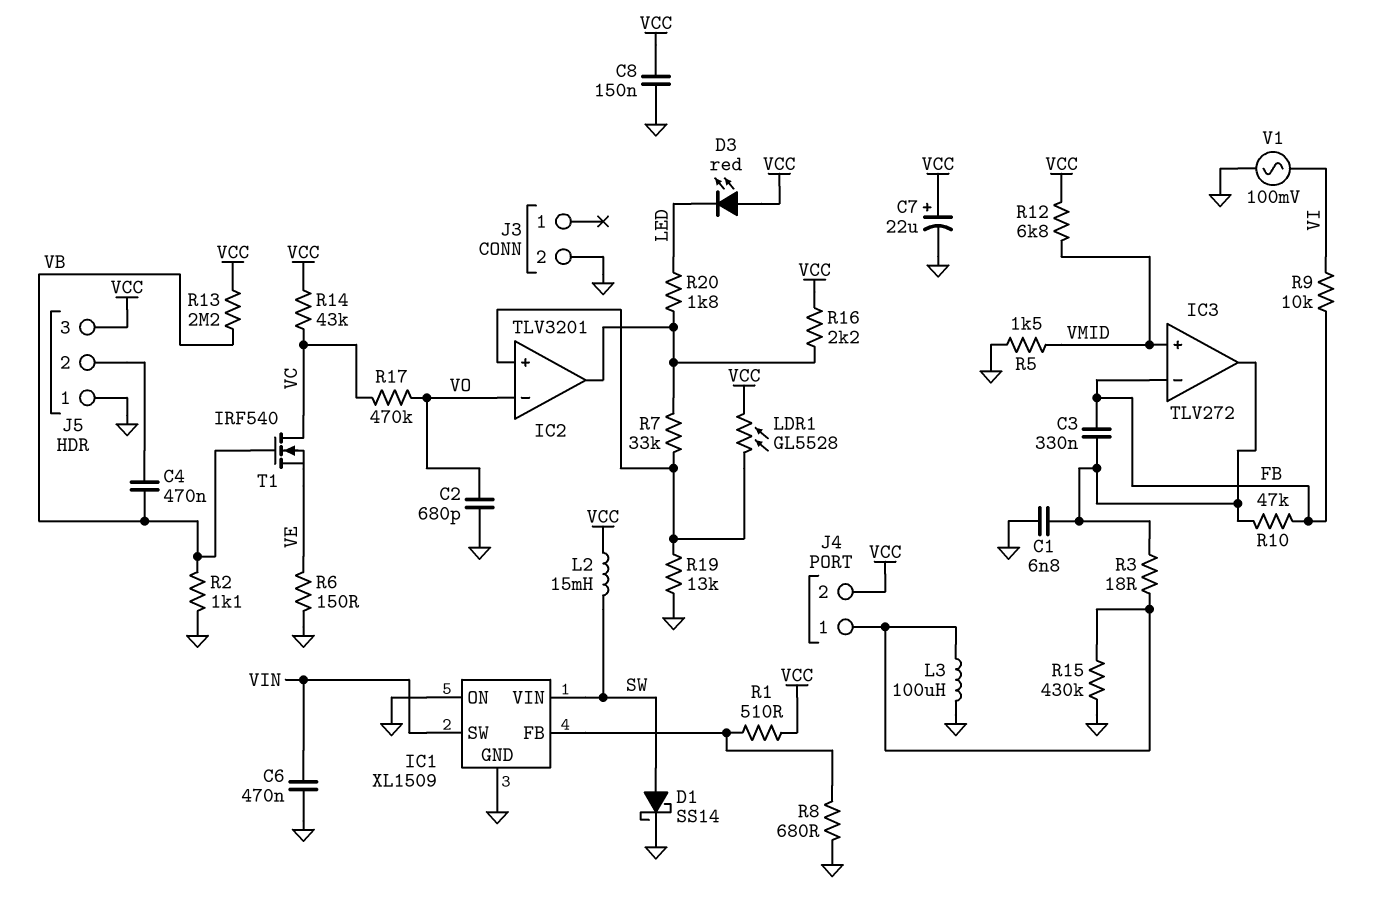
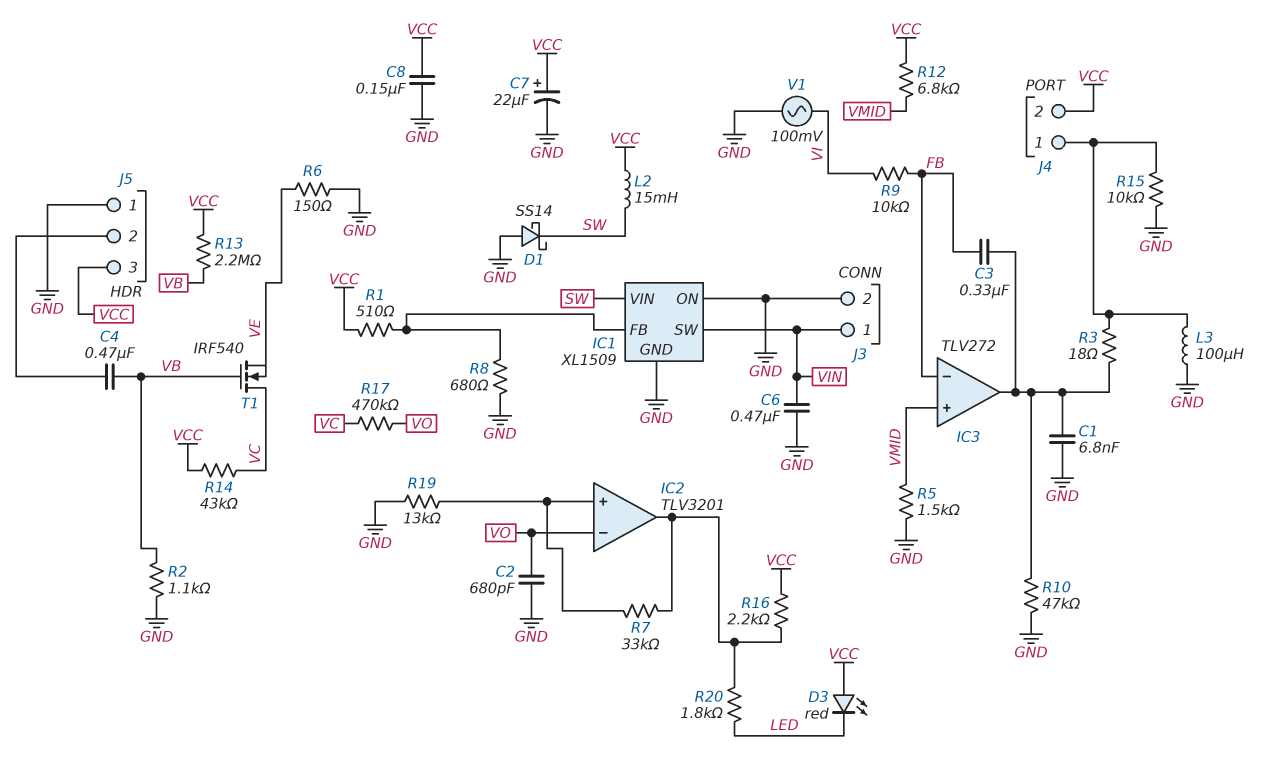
D1: schottky SS14 (A SW, K GND) -> schottky SS14 (A GND, K SW)
J3 pin 1: none -> VIN
LDR1: GL5528 (IC2/in+, VCC) -> none
R10: 47k (FB, IC3/out) -> 47k (GND, IC3/out)
R15: 430k (GND, J4/1) -> 10k (GND, J4/1)

